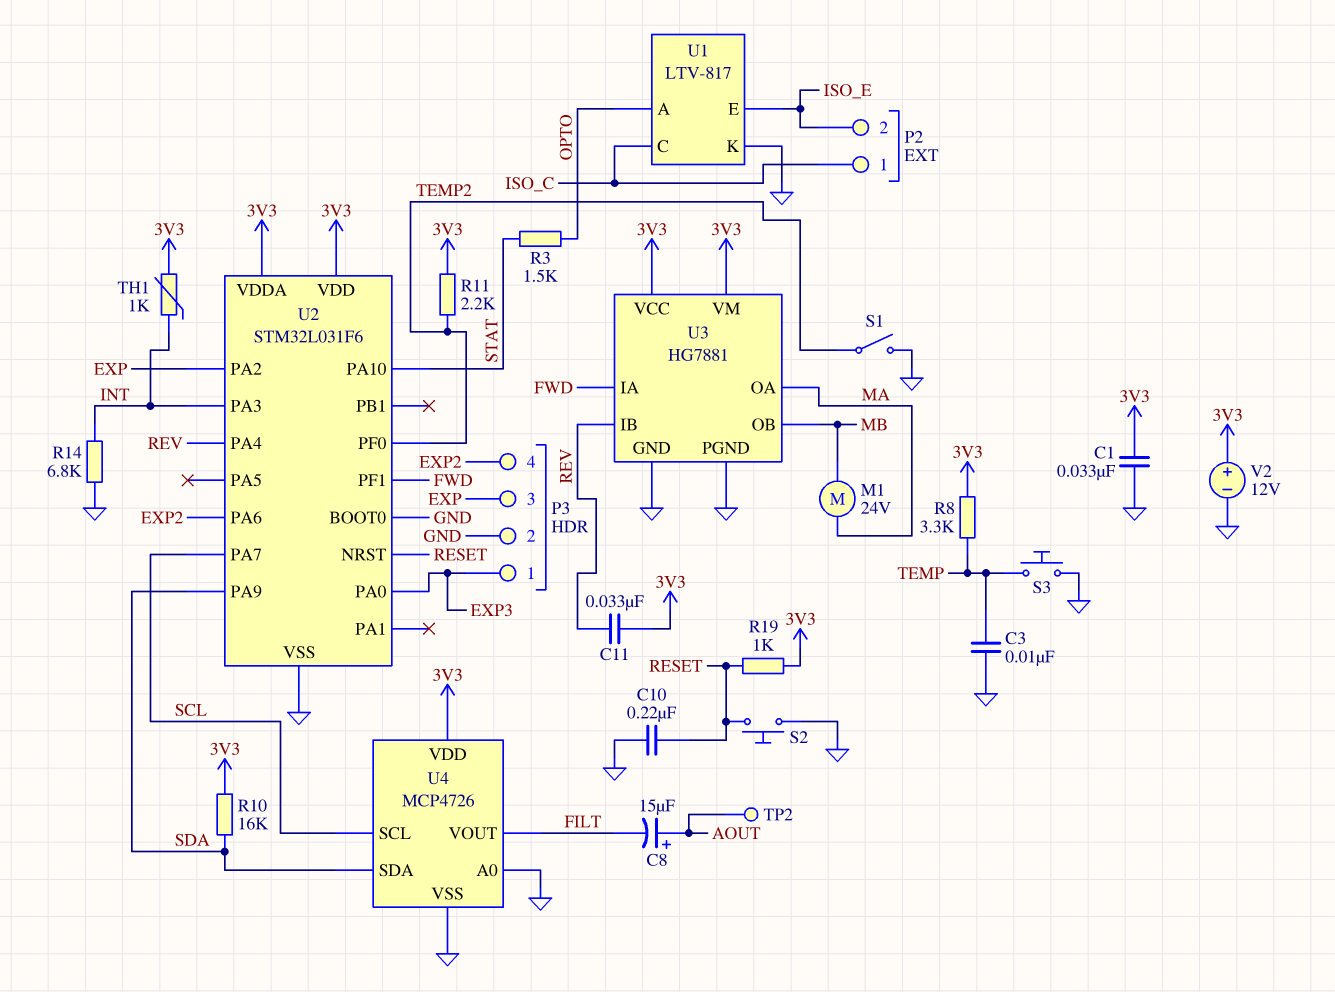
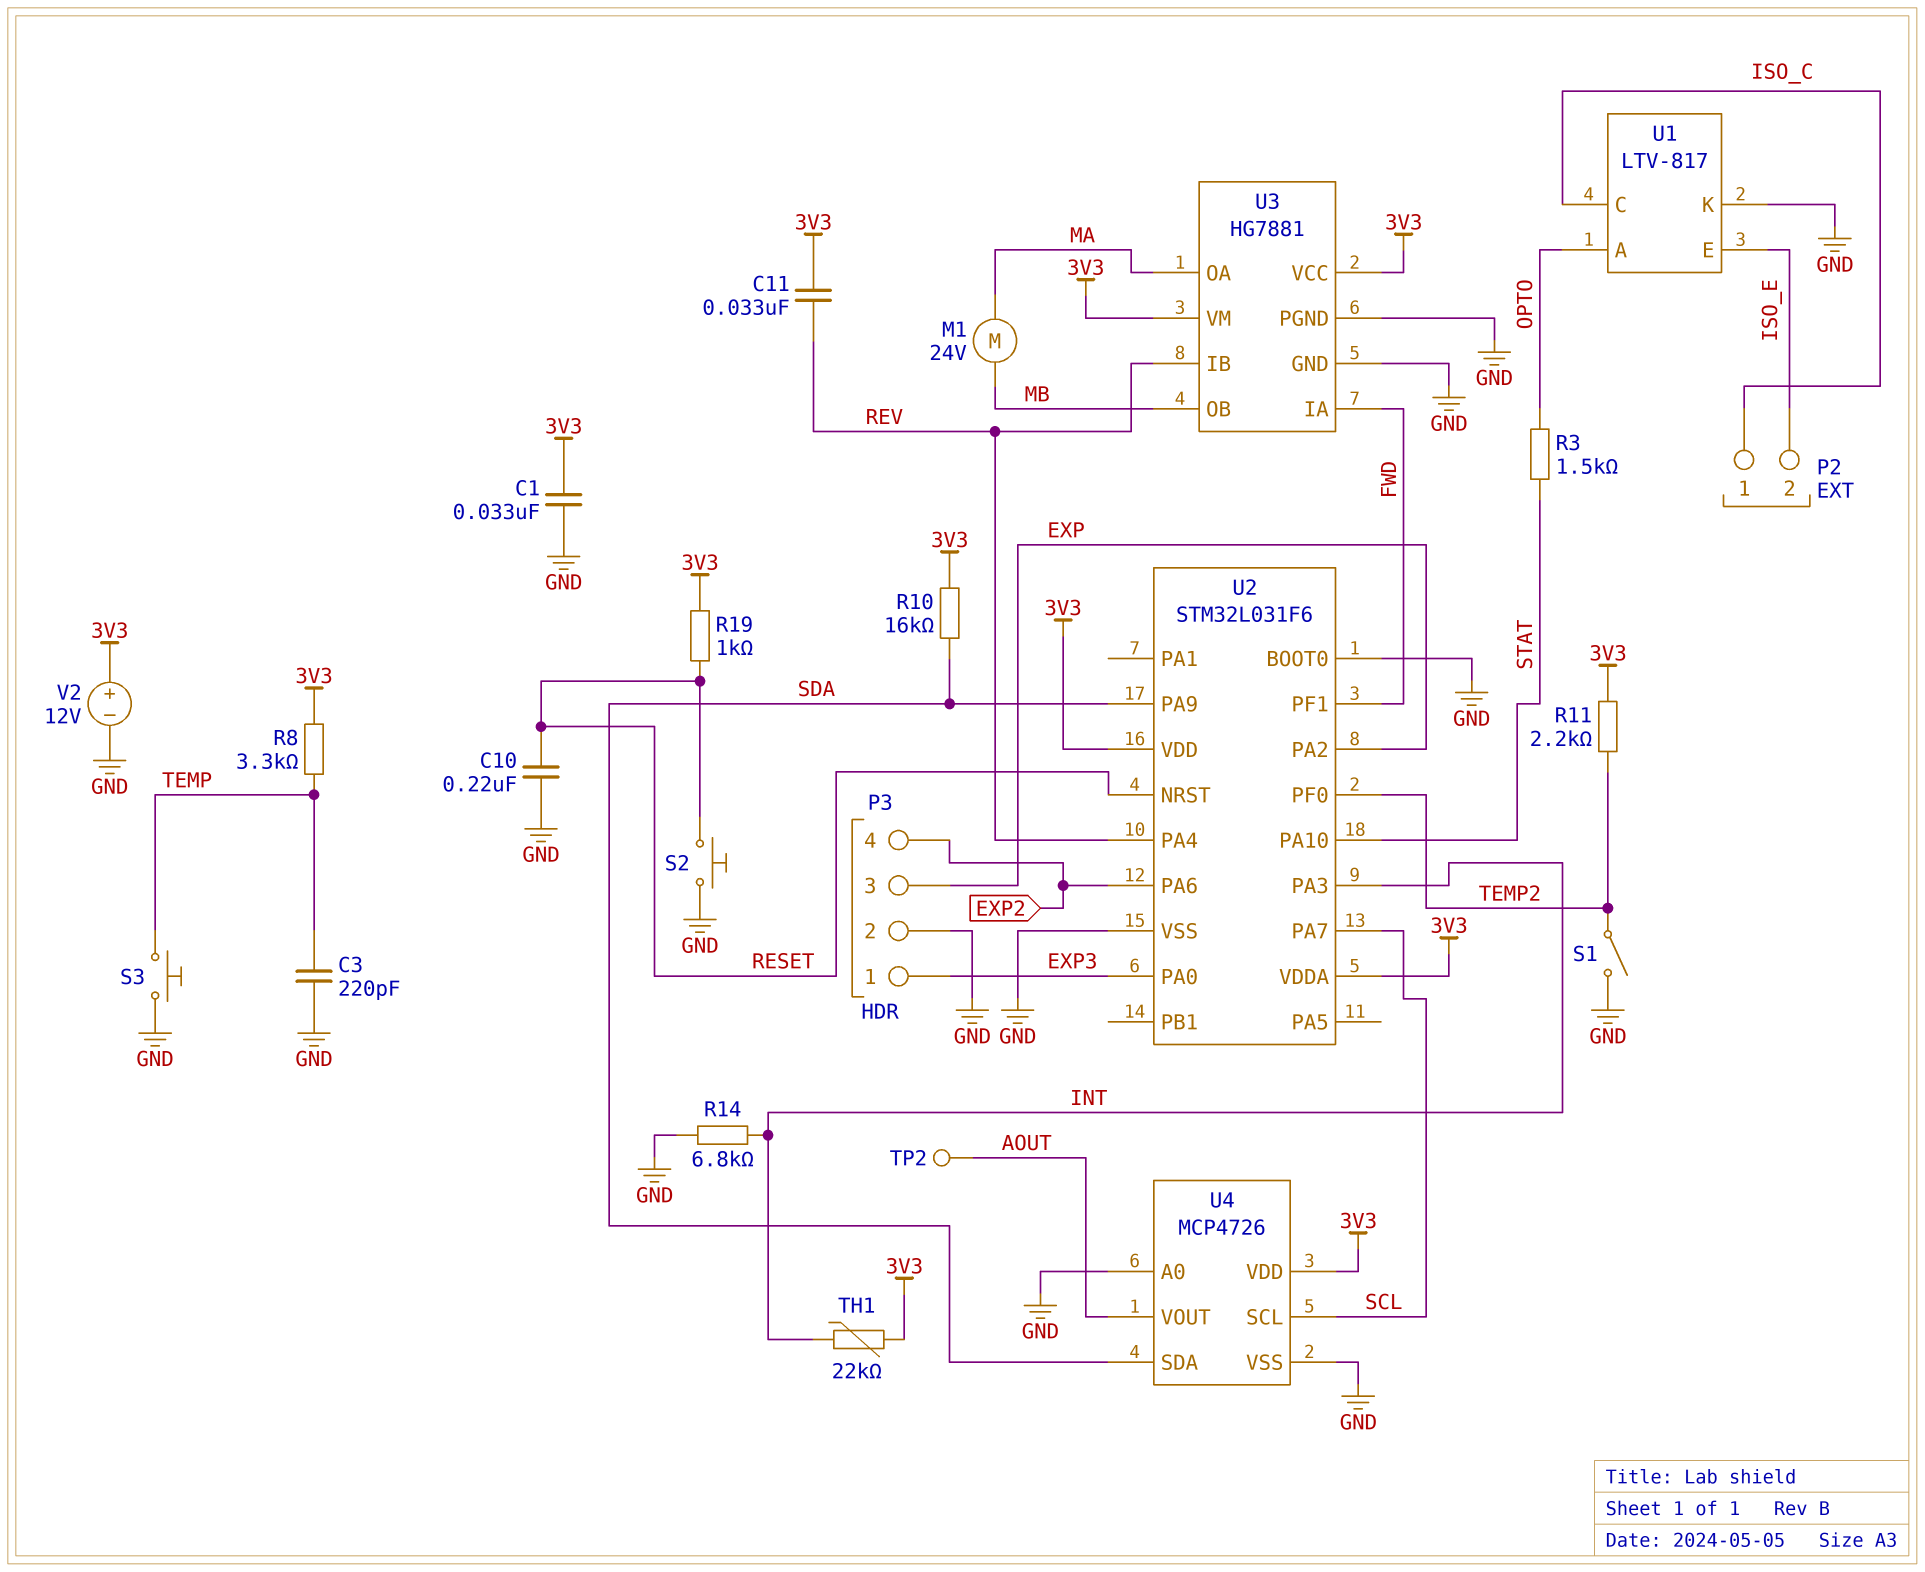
C3: 10nF (GND, TEMP) -> 220pF (GND, TEMP)
C8: 15uF (plus AOUT, minus FILT) -> none
TH1: 1k (3V3, INT) -> 22k (3V3, INT)
U4 pin VOUT: FILT -> AOUT

